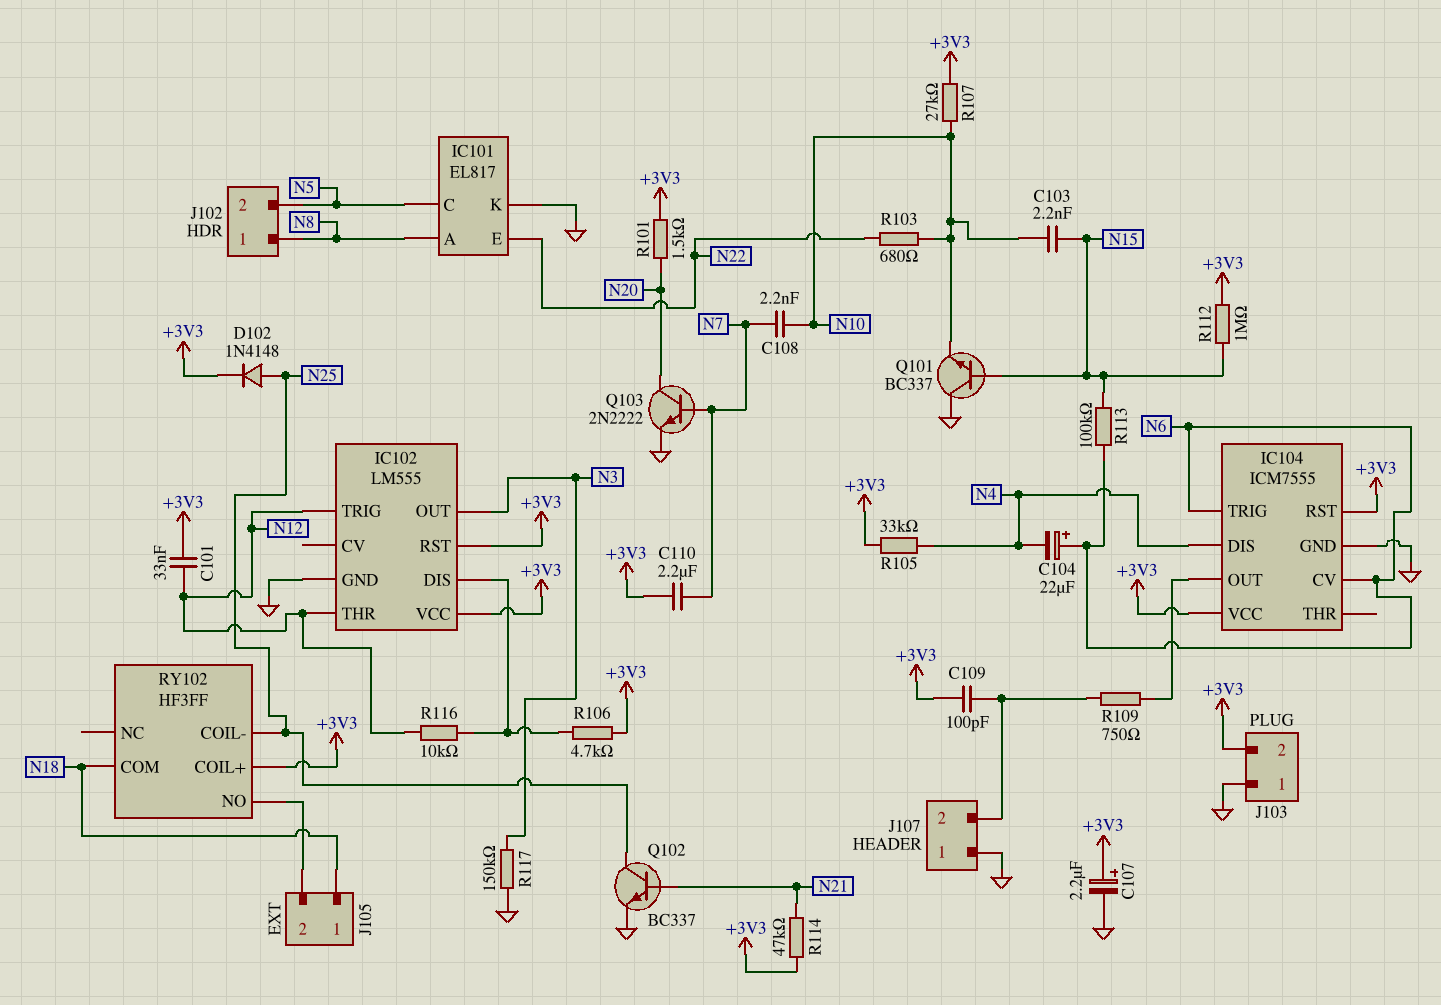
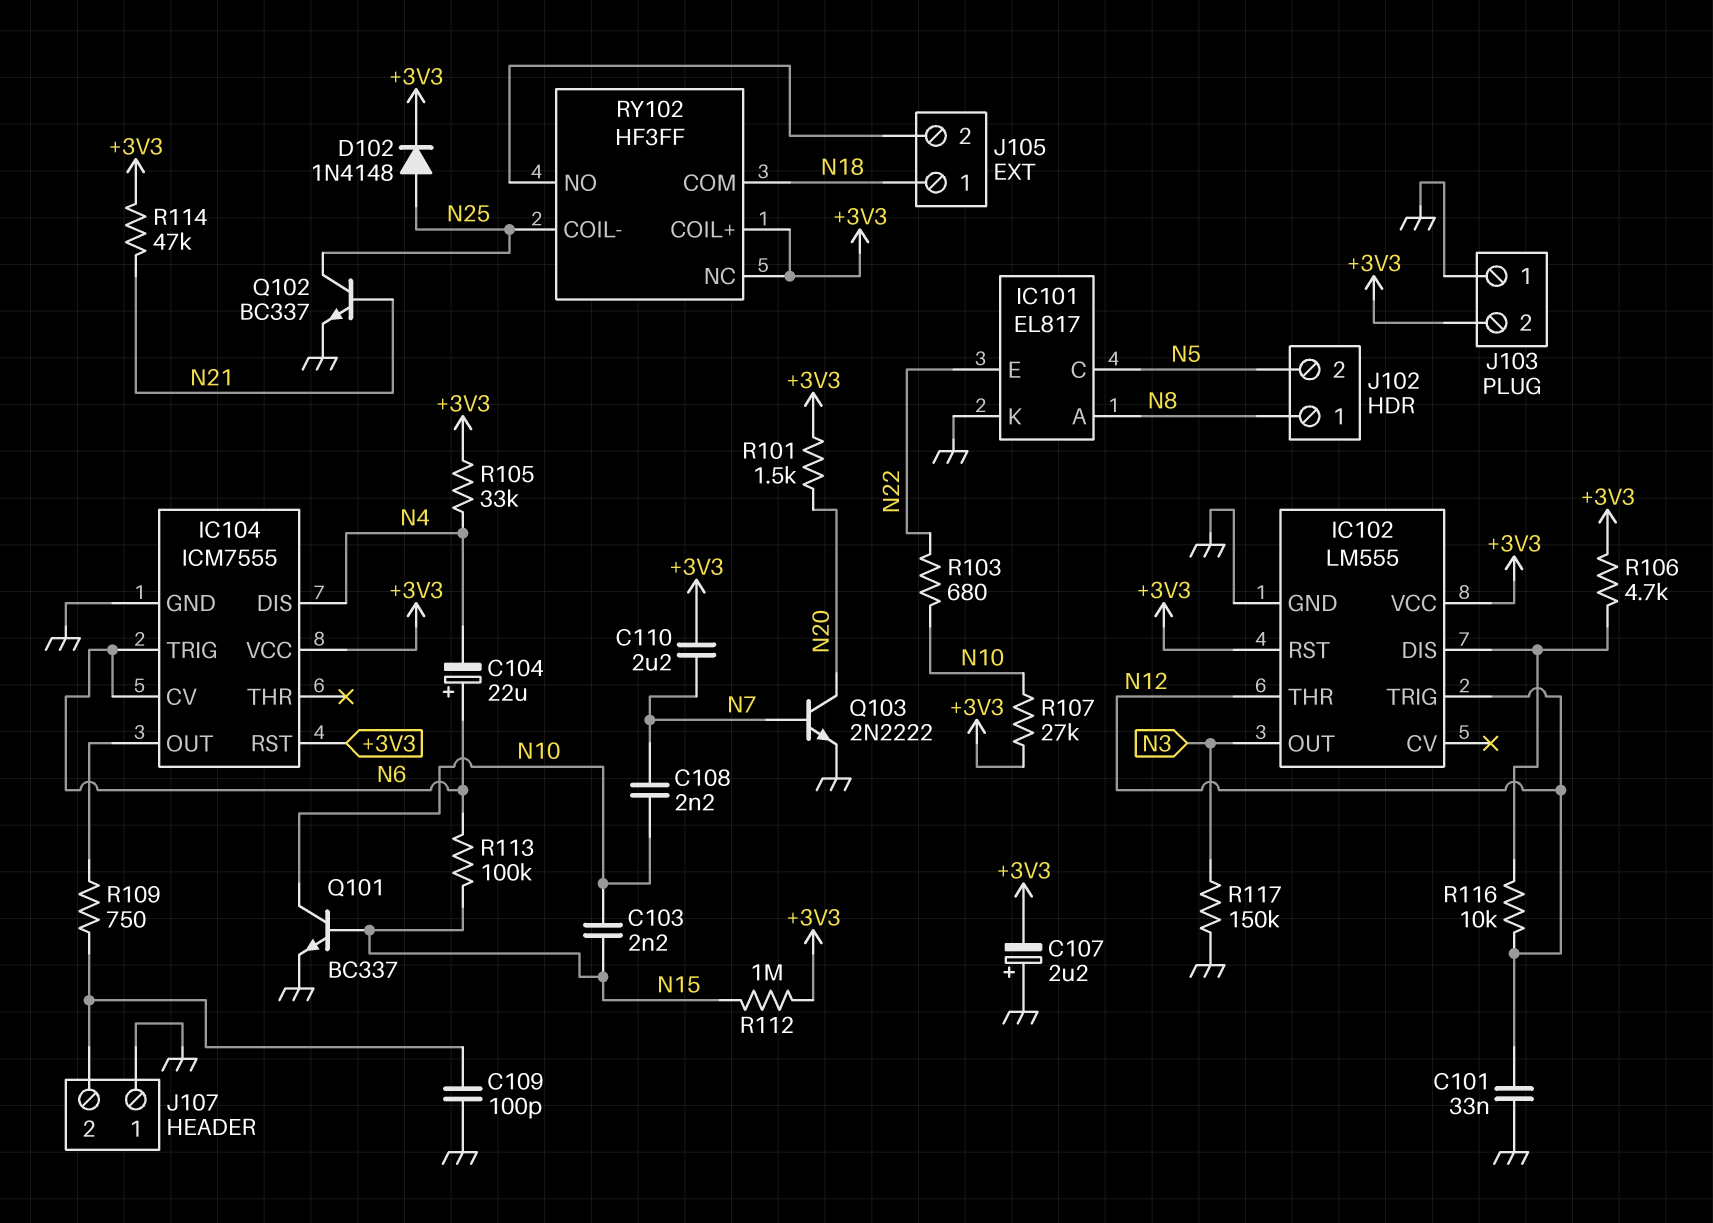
C101: 33nF (+3V3, N12) -> 33nF (GND, N12)
C107: 2.2uF (plus +3V3, minus GND) -> 2.2uF (plus GND, minus +3V3)
C109: 100pF (+3V3, J107/2) -> 100pF (GND, J107/2)
Q101: NPN BC337 (B N15, C GND, E N10) -> NPN BC337 (B N15, C N10, E GND)
RY102 pin NC: none -> +3V3

